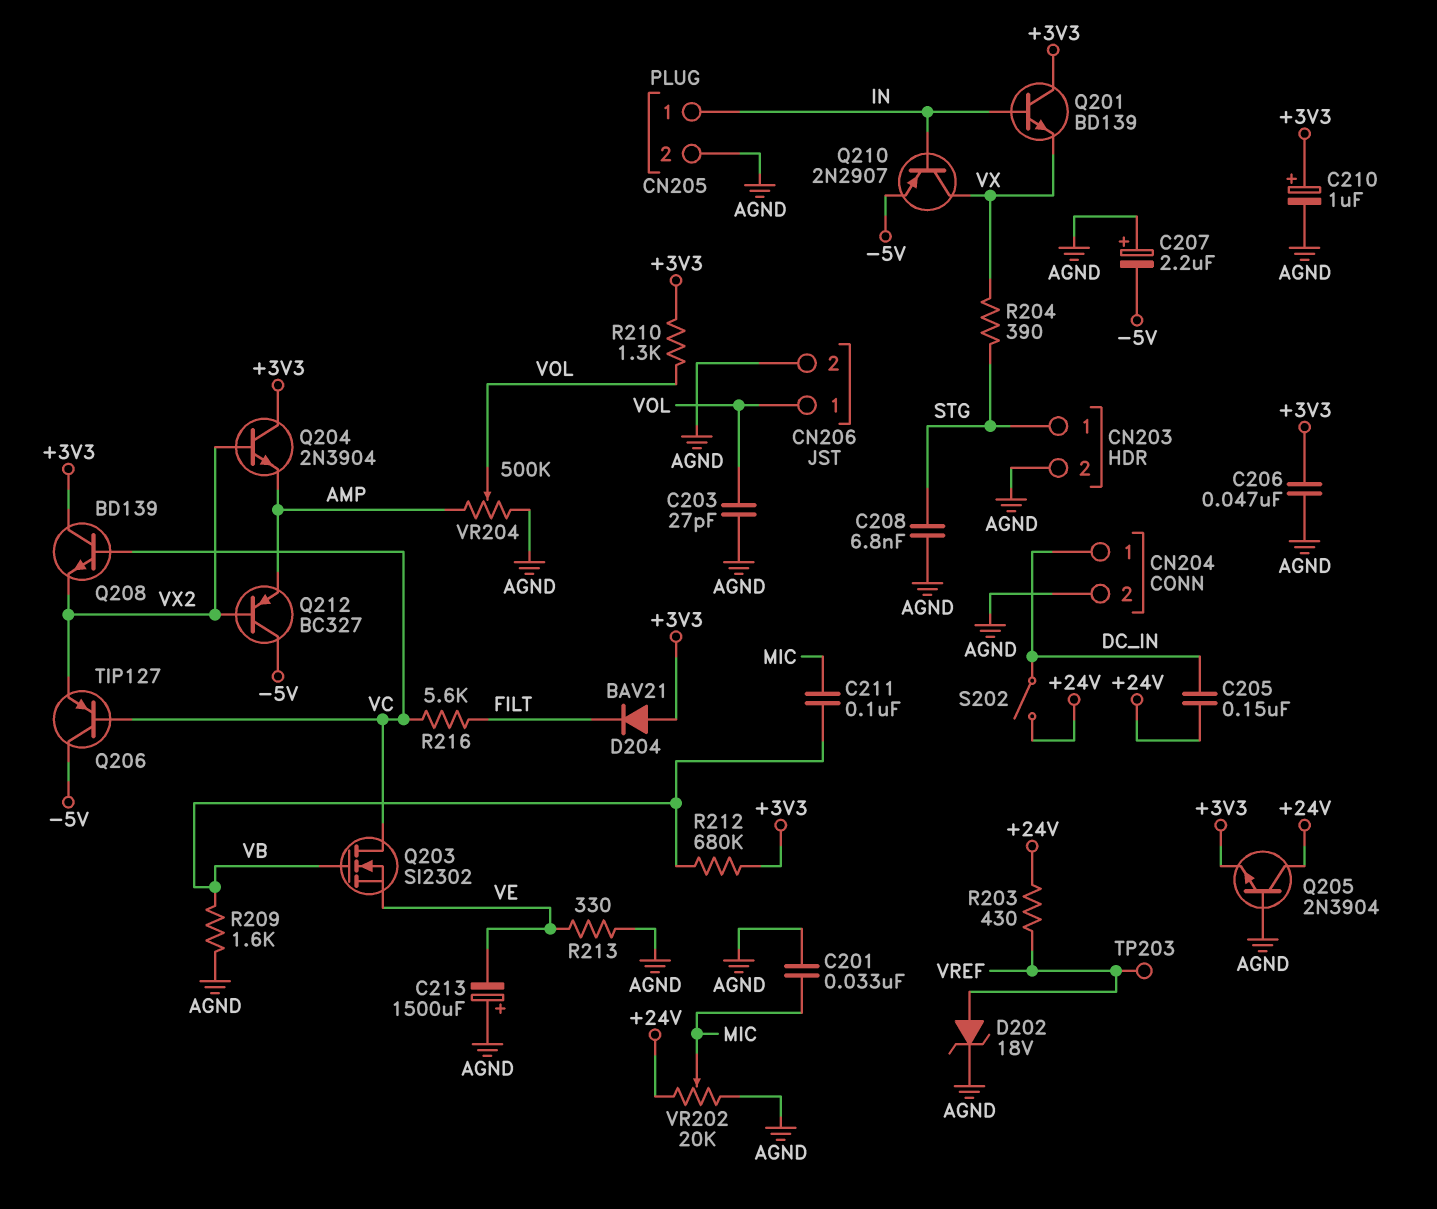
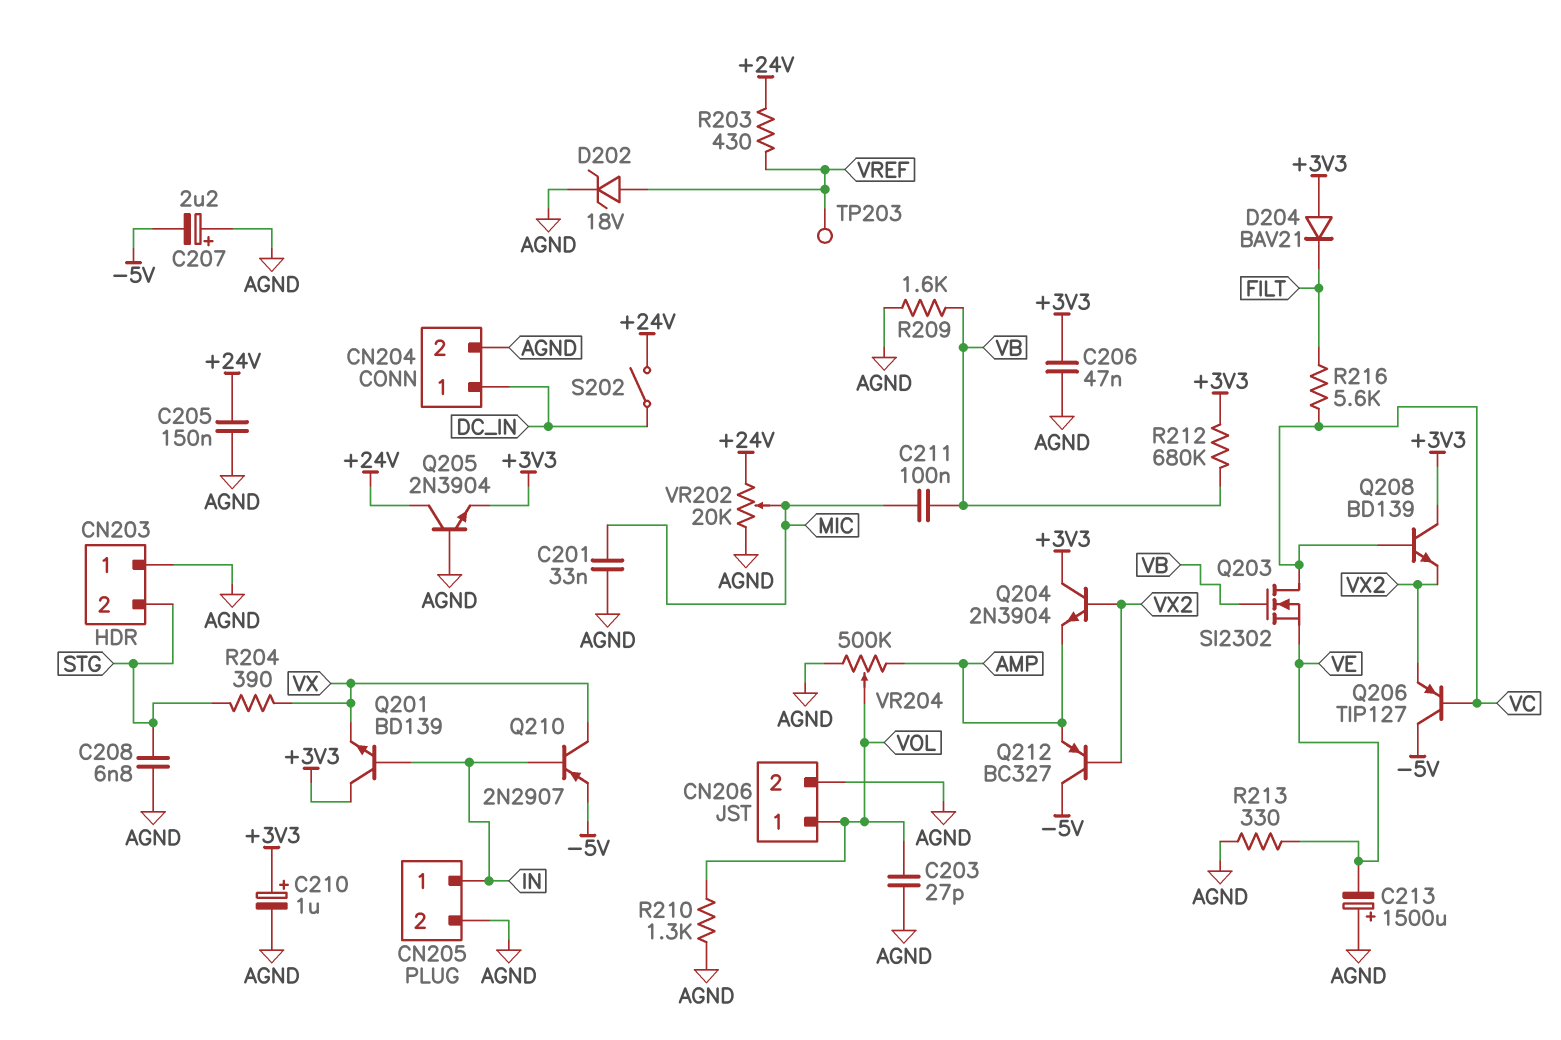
C205: 150nF (+24V, DC_IN) -> 150nF (+24V, AGND)
CN203 pin 1: STG -> AGND
CN203 pin 2: AGND -> STG
R210: 1.3k (+3V3, VOL) -> 1.3k (AGND, VOL)

